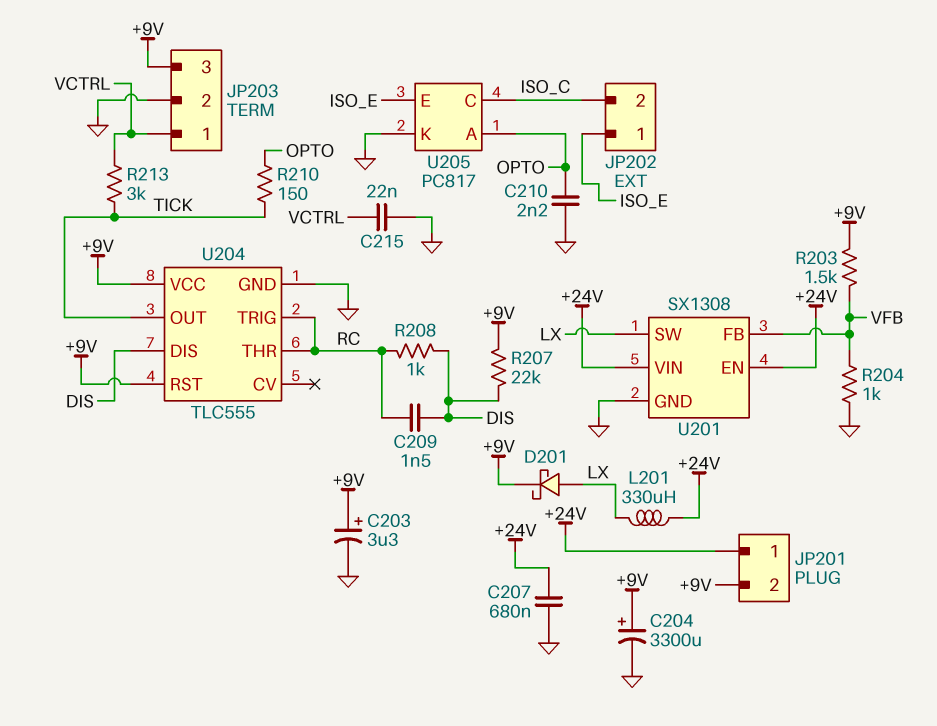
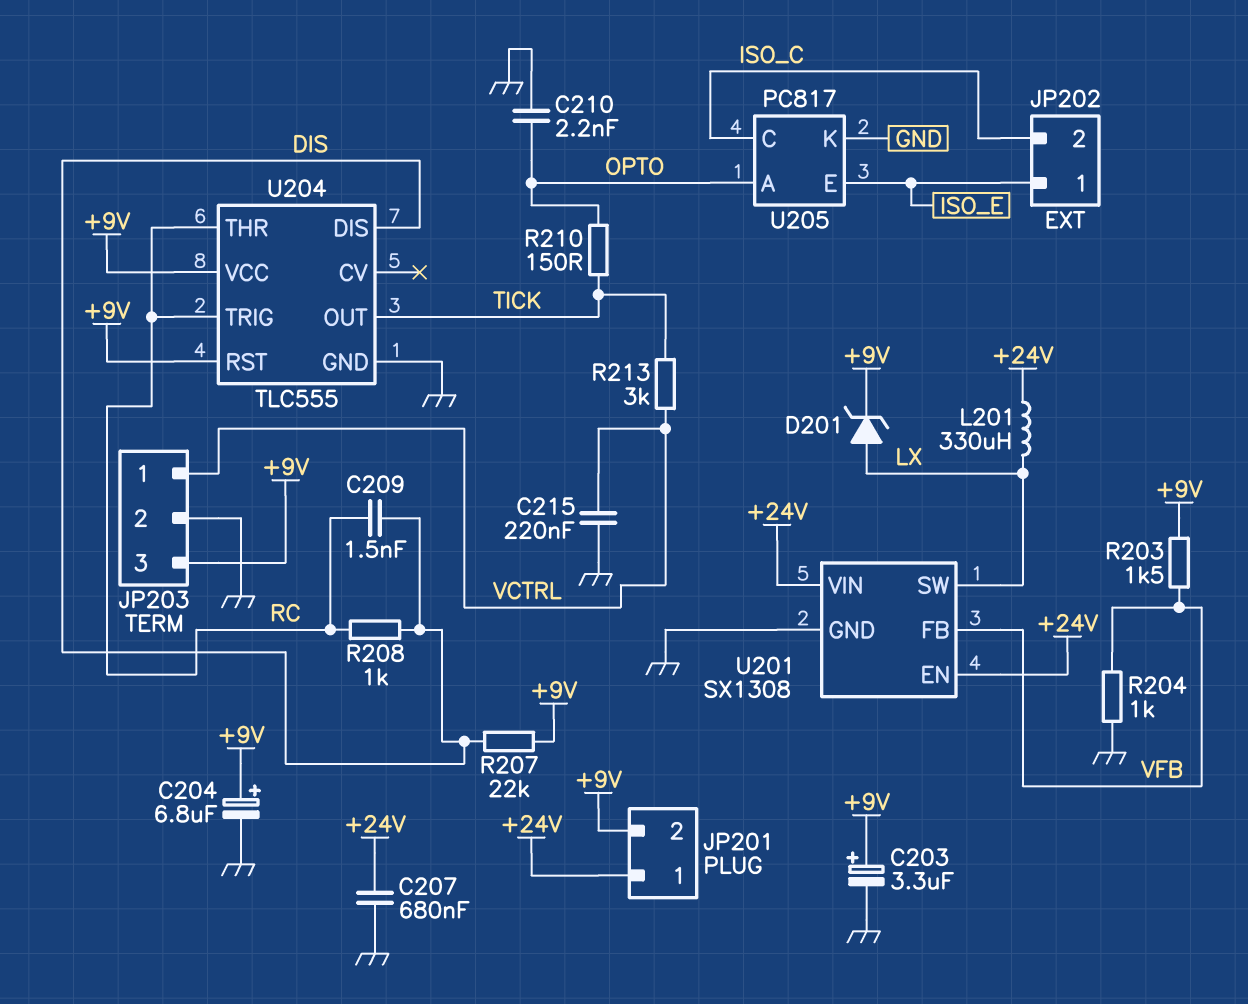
C204: 3300uF (plus +9V, minus GND) -> 6.8uF (plus +9V, minus GND)
C215: 22nF (GND, VCTRL) -> 220nF (GND, VCTRL)
D201: schottky (A LX, K +9V) -> zener (A LX, K +9V)

